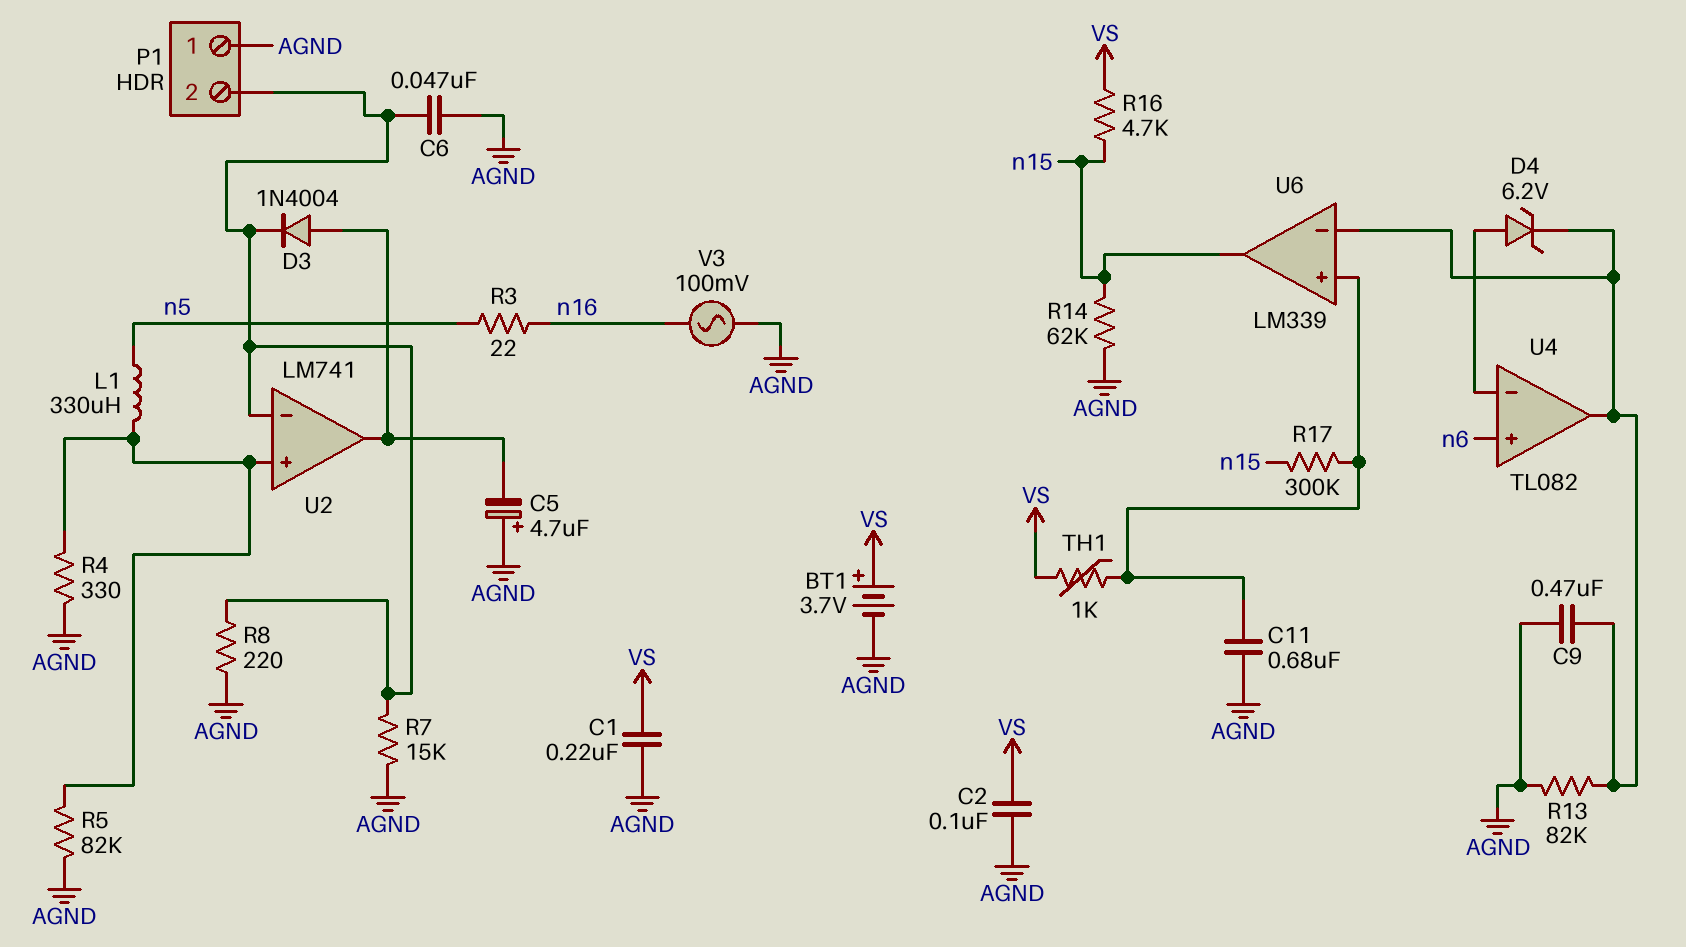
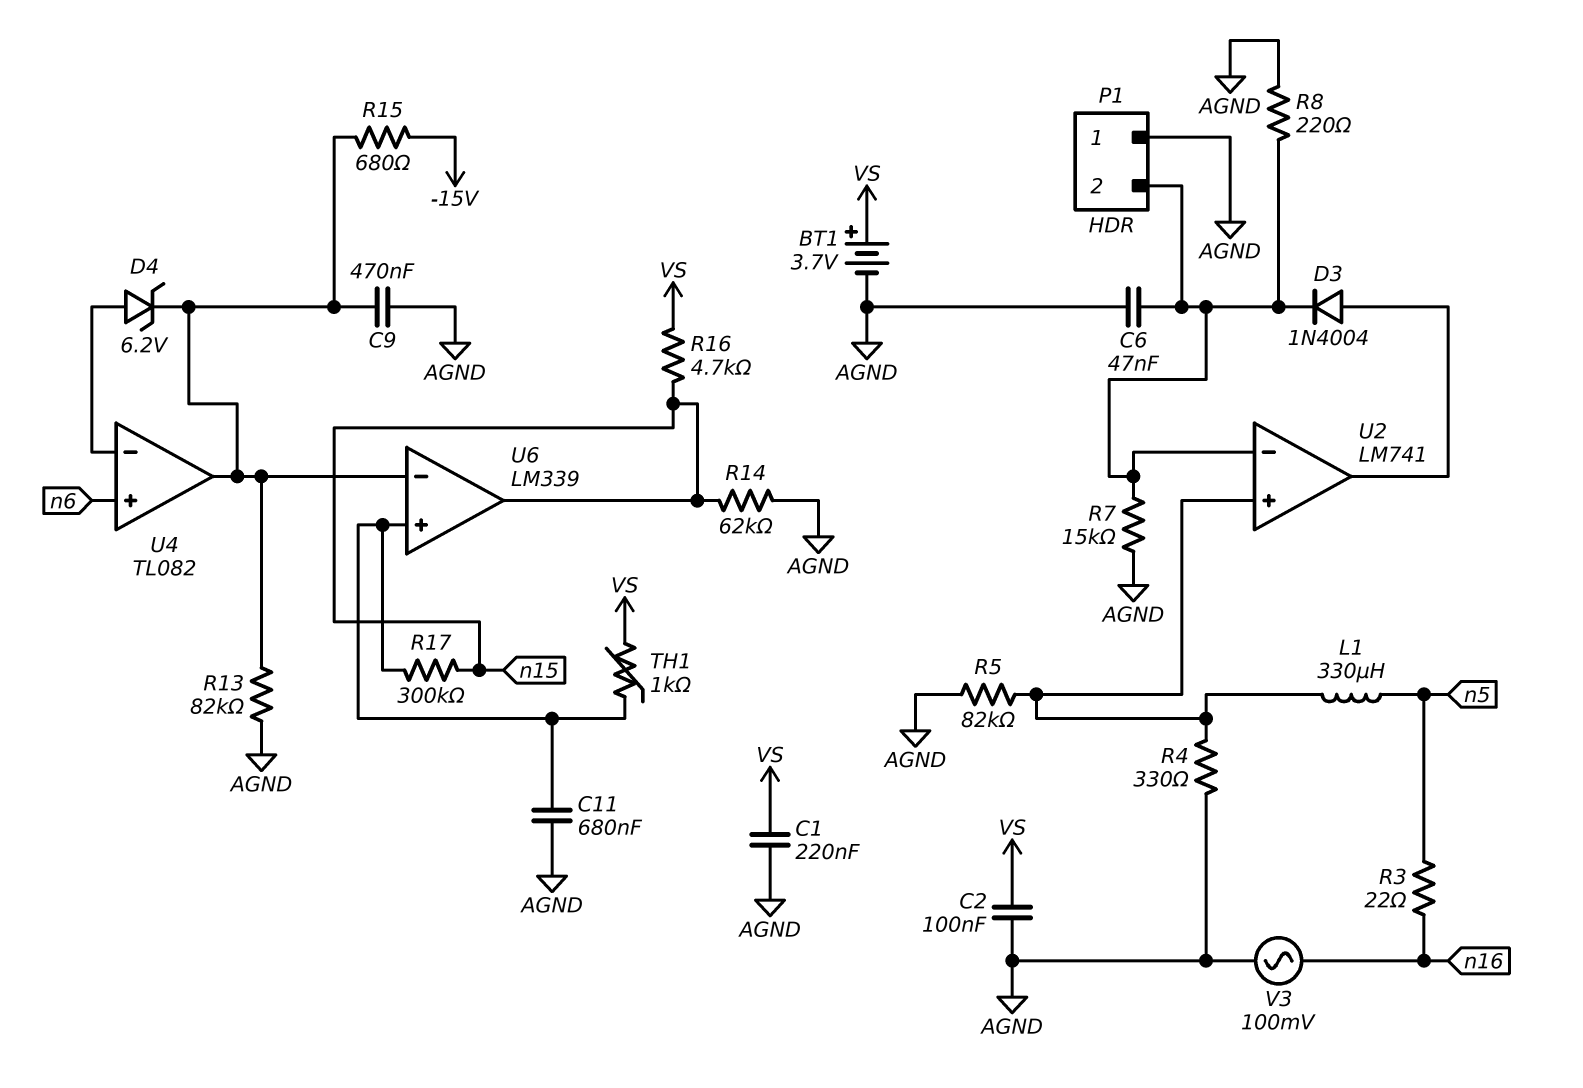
C5: 4.7uF (plus AGND, minus U2/out) -> none
R15: none -> 680 (-15V, U4/out)

